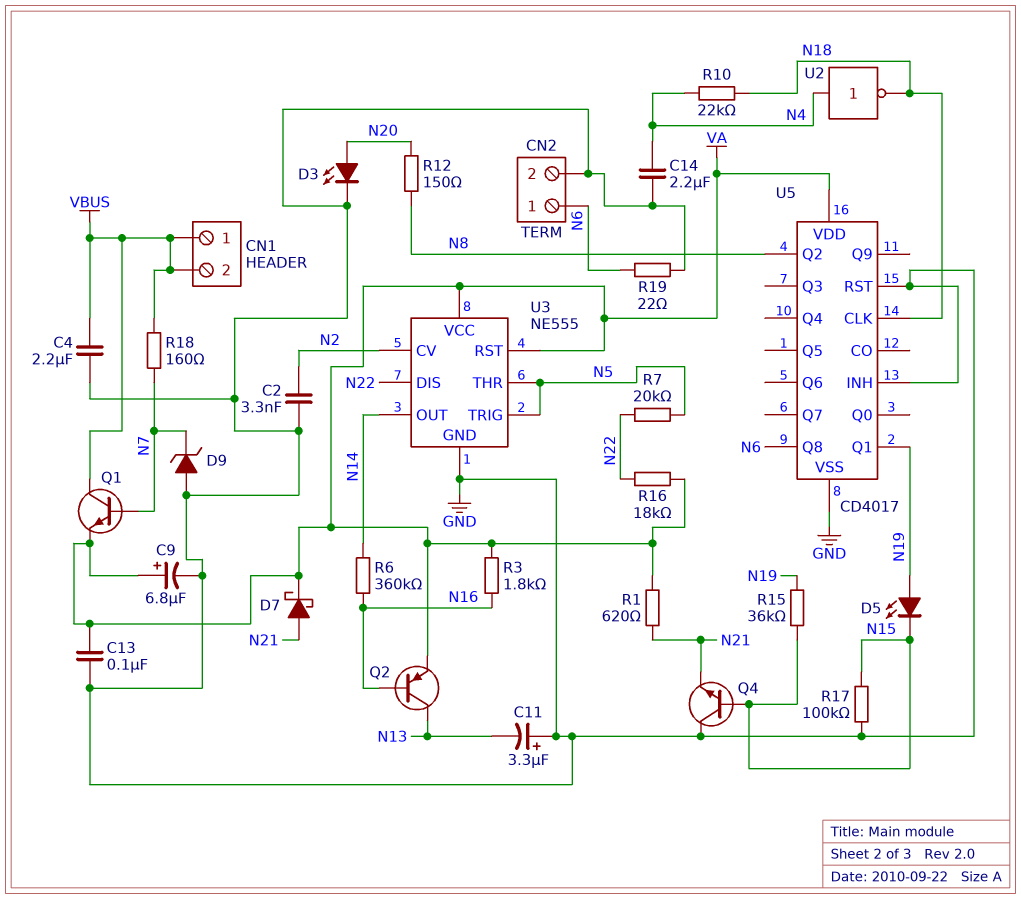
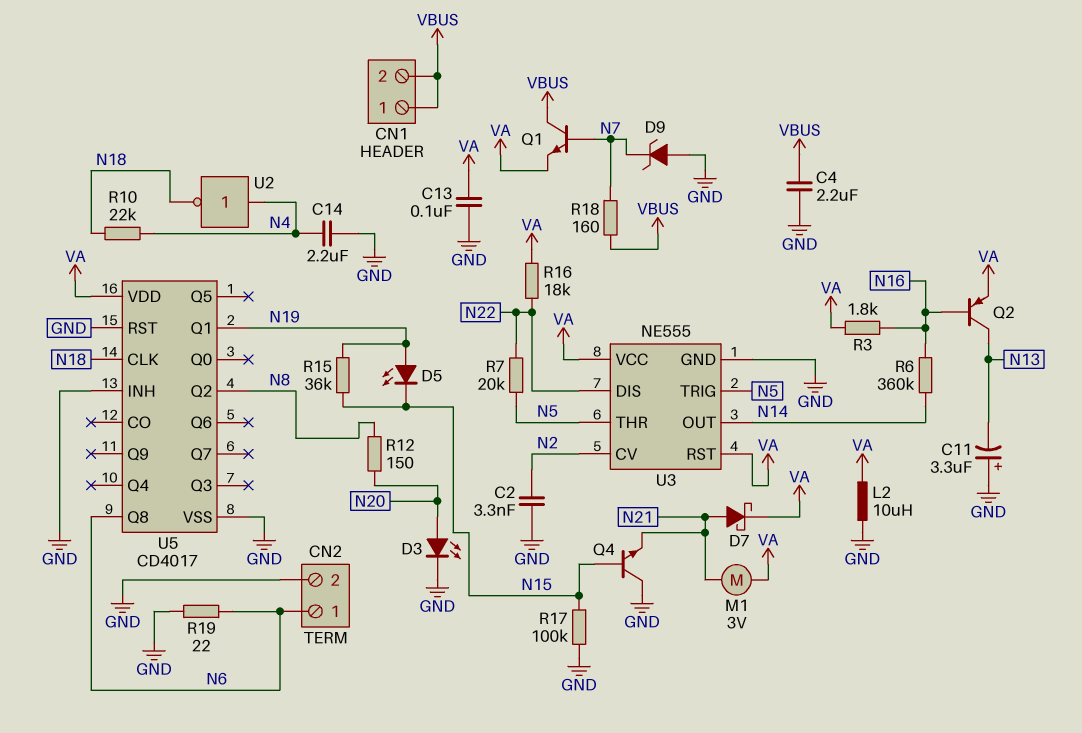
C9: 6.8uF (plus VA, minus GND) -> none
L2: none -> 10uH (GND, VA)
M1: none -> motor 3V (N21, VA)
R1: 620 (N21, VA) -> none

